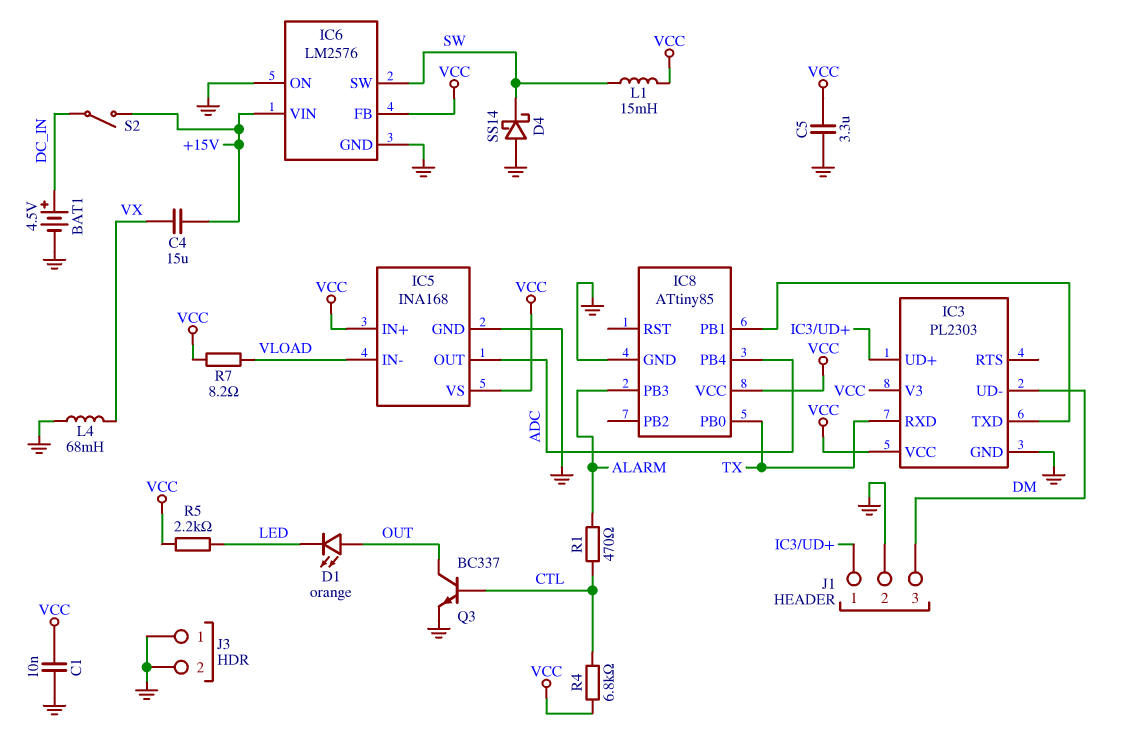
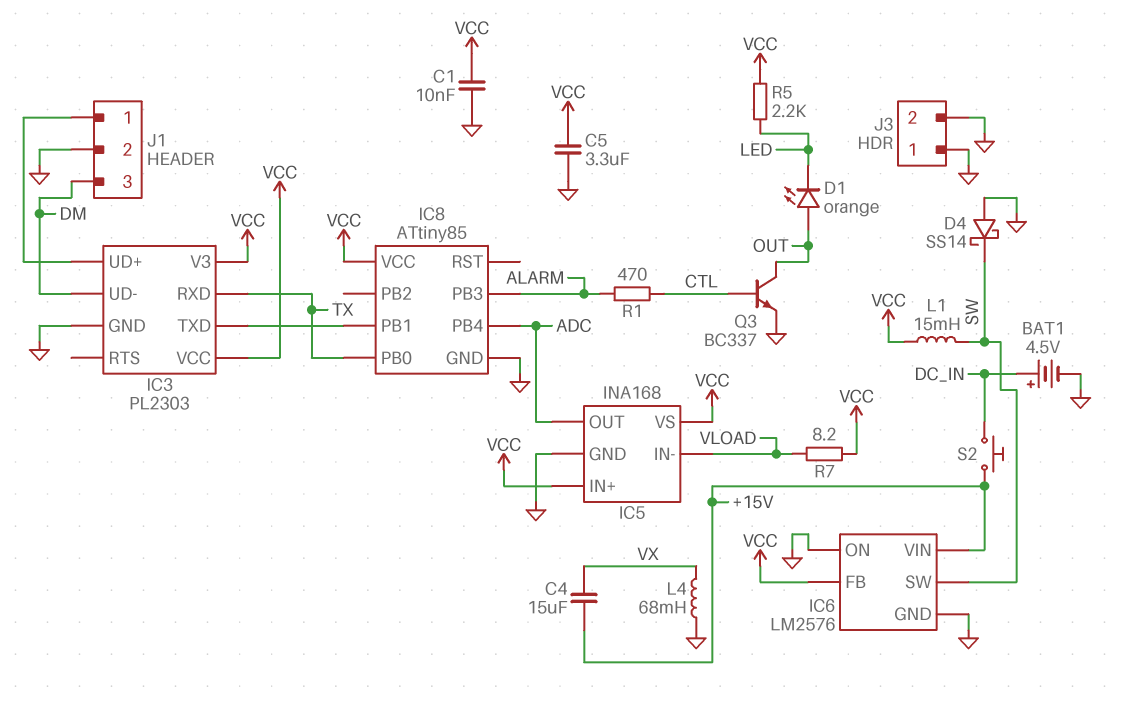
R4: 6.8k (CTL, VCC) -> none
S2: switch (+15V, DC_IN) -> button (+15V, DC_IN)

